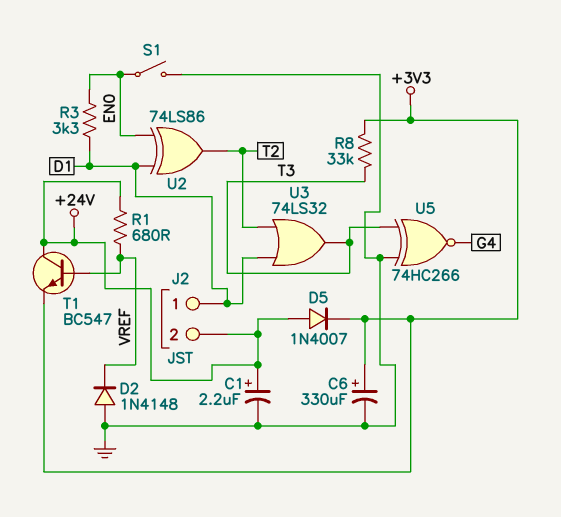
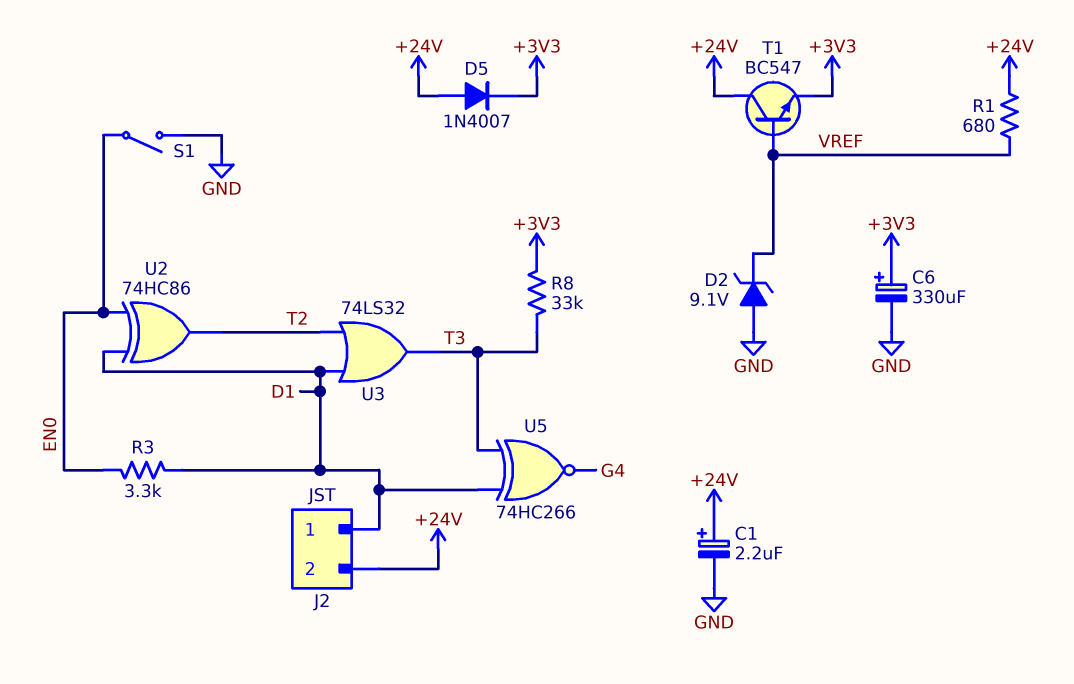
D2: diode 1N4148 (A GND, K VREF) -> zener 9.1V (A GND, K VREF)
U2: XOR 74LS86 (in D1, in EN0, out T2) -> XOR 74HC86 (in D1, in EN0, out T2)
U5: XNOR 74HC266 (in GND, in T3, out G4) -> XNOR 74HC266 (in D1, in T3, out G4)

